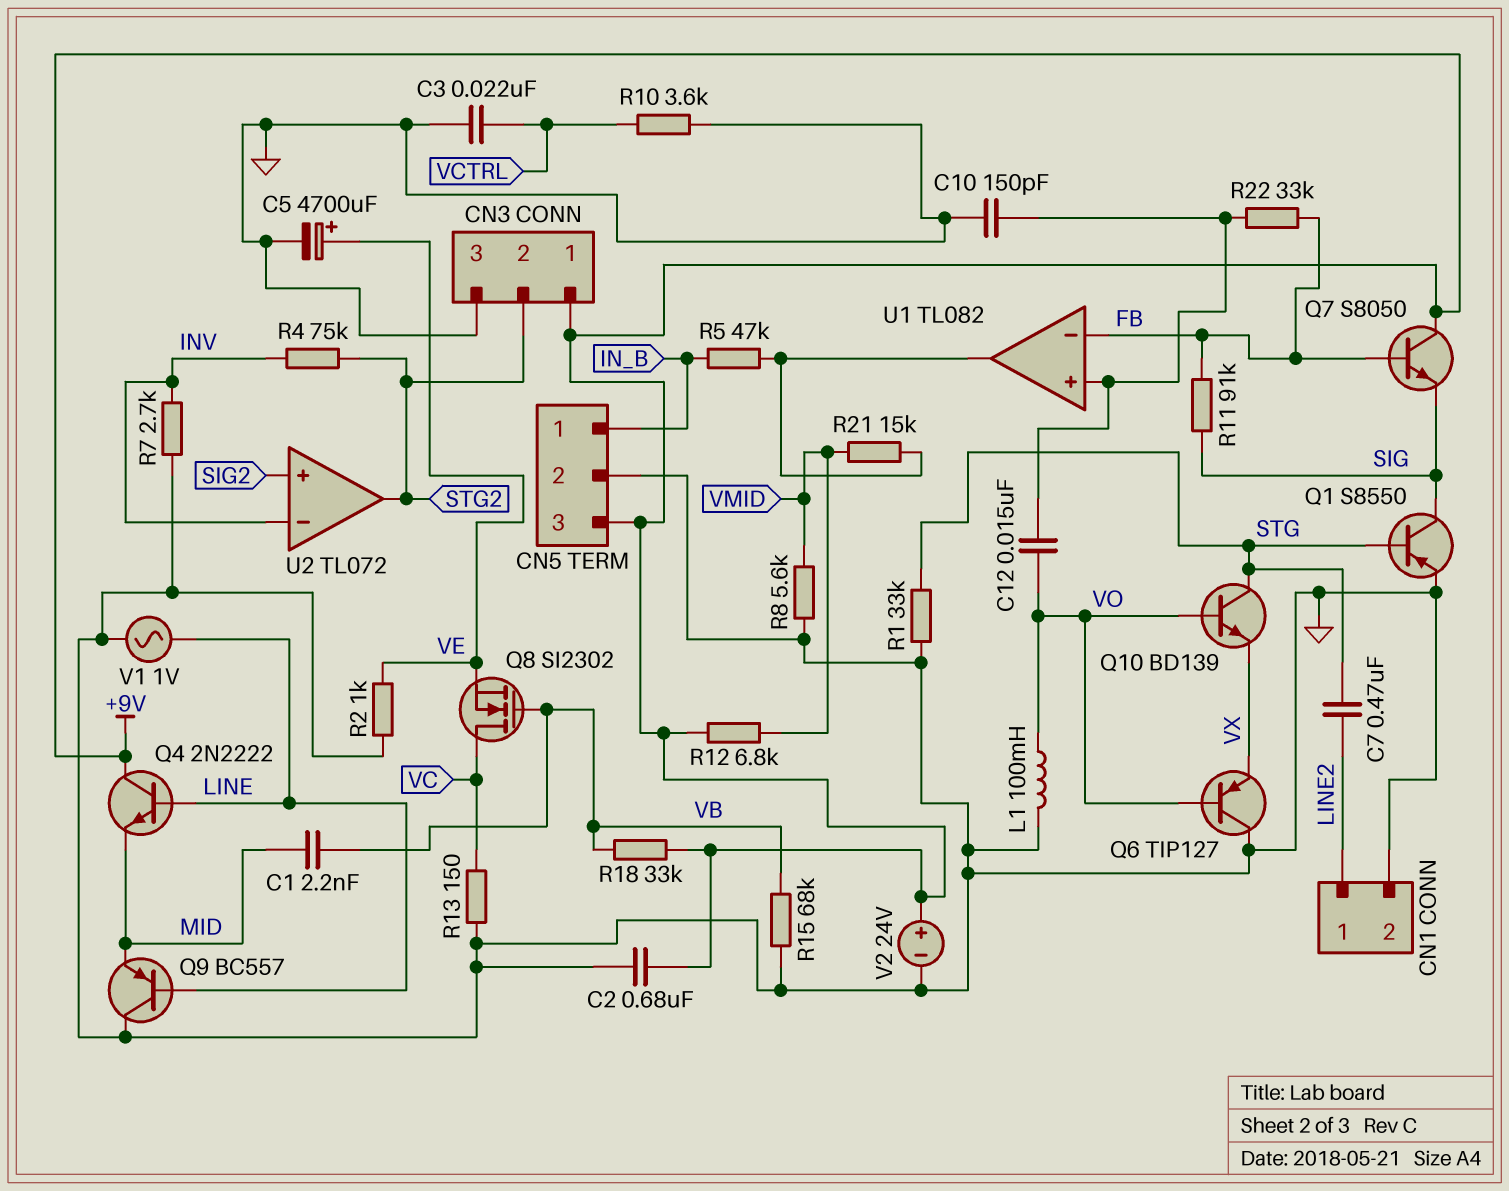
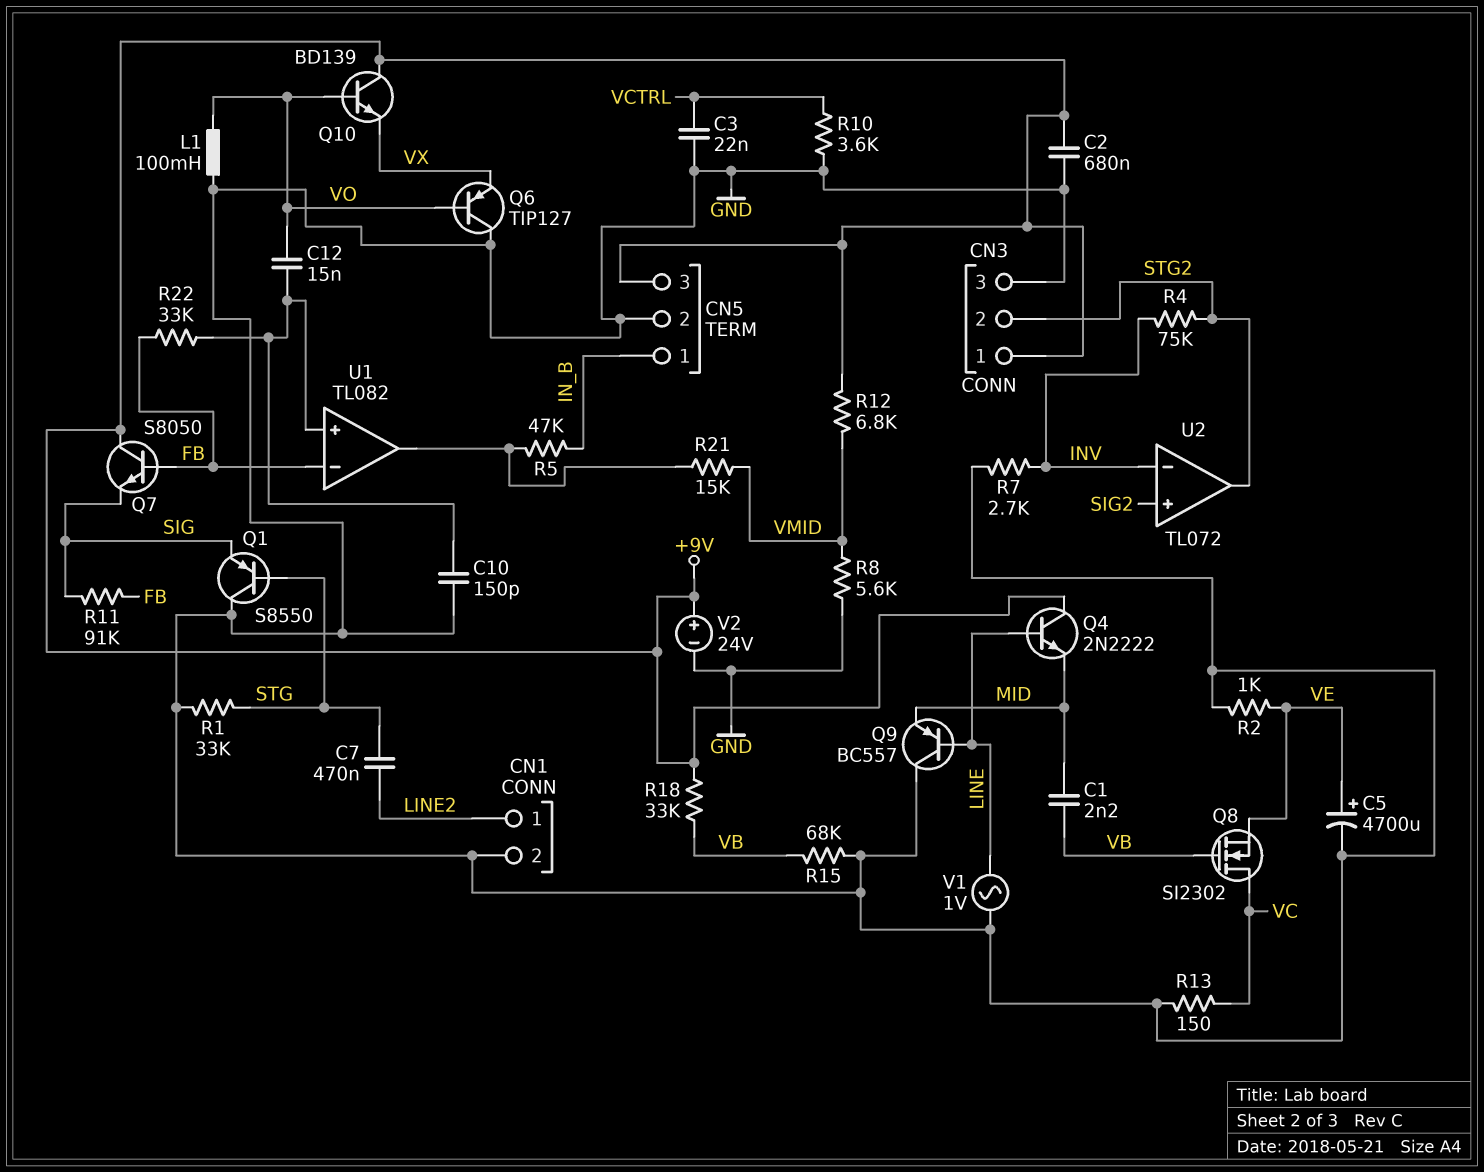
Q1: PNP S8550 (B STG, C SIG, E GND) -> PNP S8550 (B STG, C GND, E SIG)
Q10: NPN BD139 (B VO, C STG, E VX) -> NPN BD139 (B VO, C +9V, E VX)

